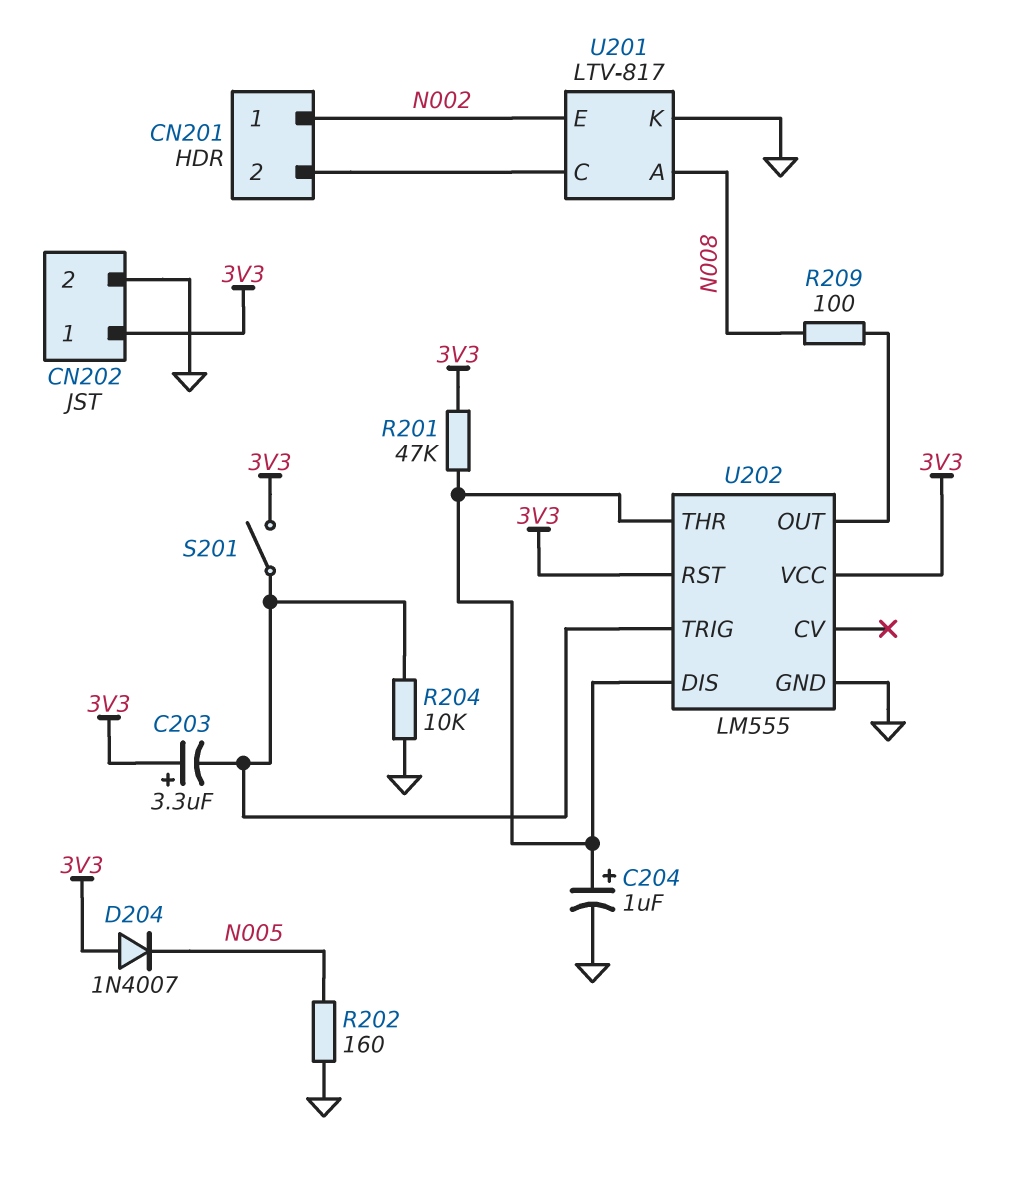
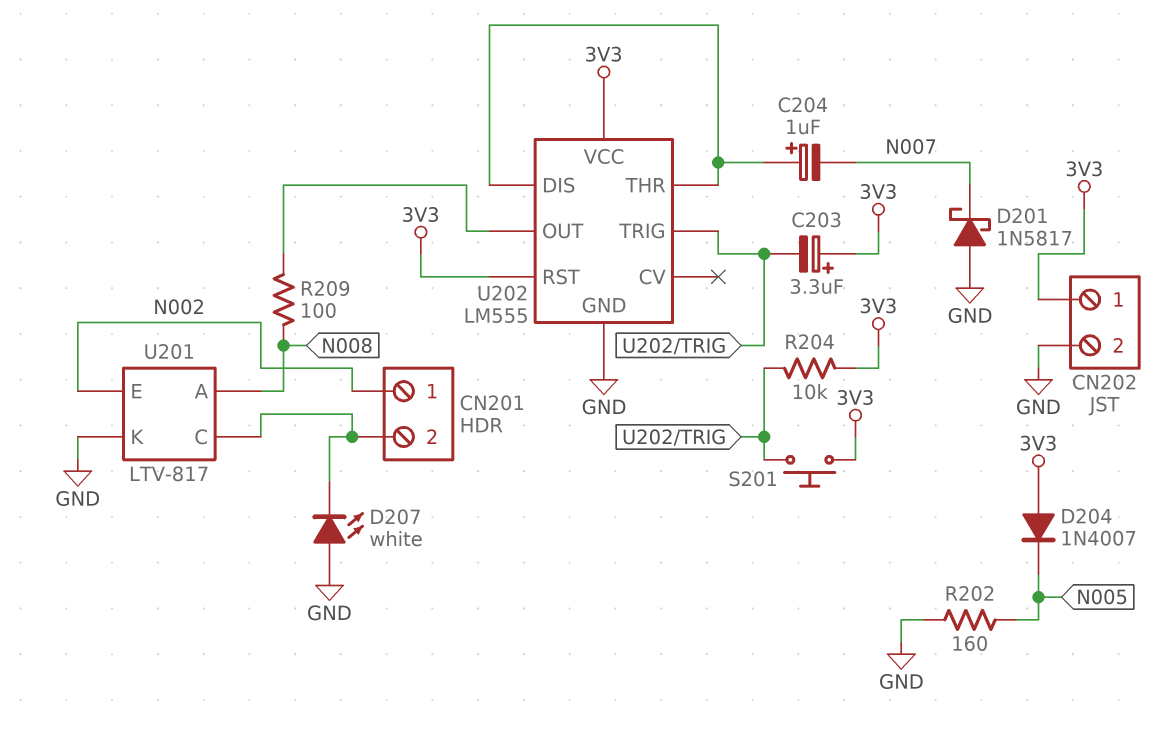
C204: 1uF (plus U202/DIS, minus GND) -> 1uF (plus U202/DIS, minus N007)
D201: none -> schottky 1N5817 (A GND, K N007)
D207: none -> LED white (A GND, K CN201/2)
R201: 47k (3V3, U202/DIS) -> none
R204: 10k (GND, U202/TRIG) -> 10k (3V3, U202/TRIG)
S201: switch (3V3, U202/TRIG) -> button (3V3, U202/TRIG)

